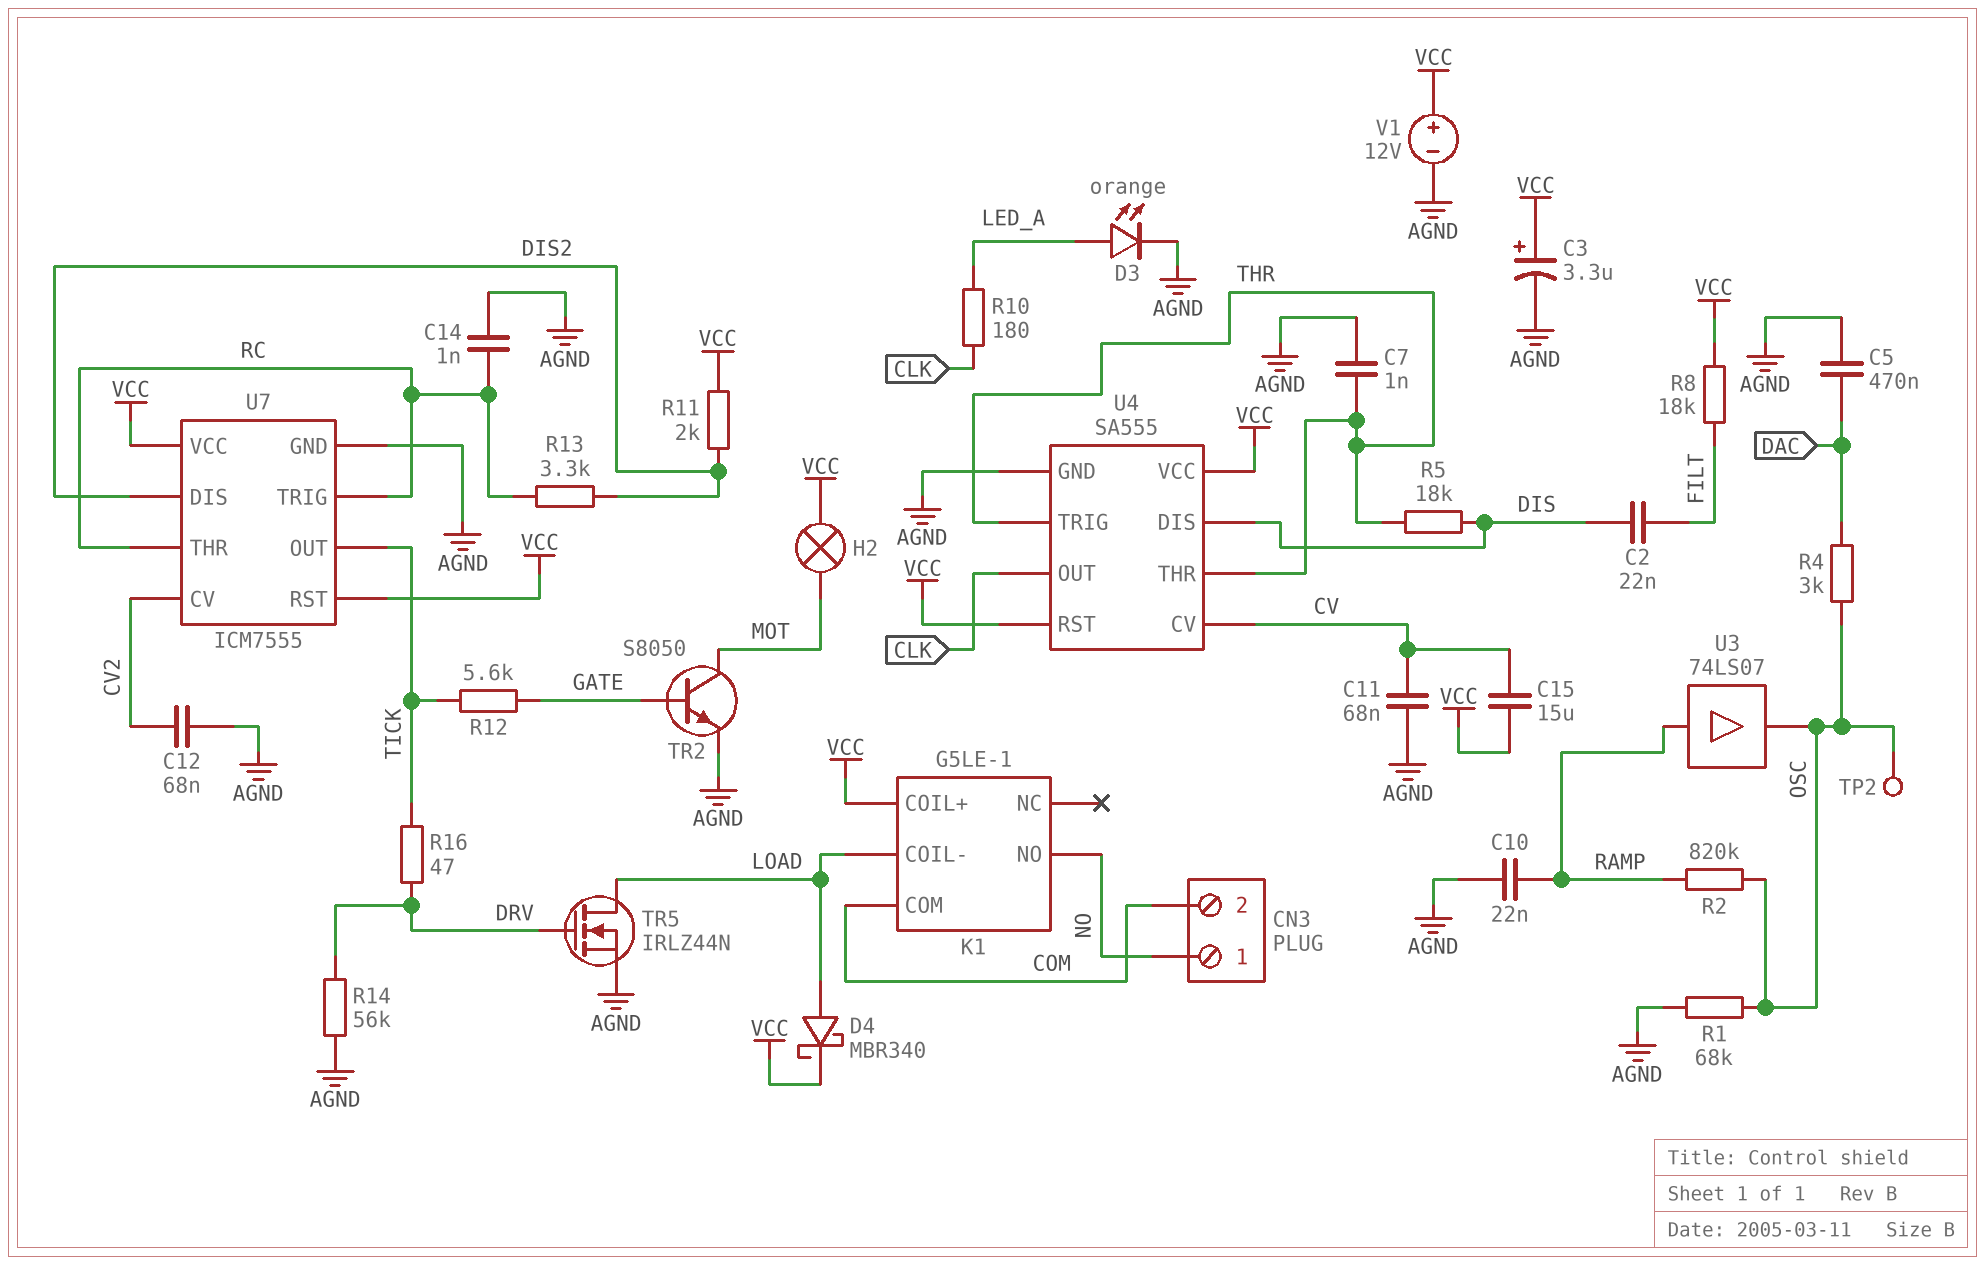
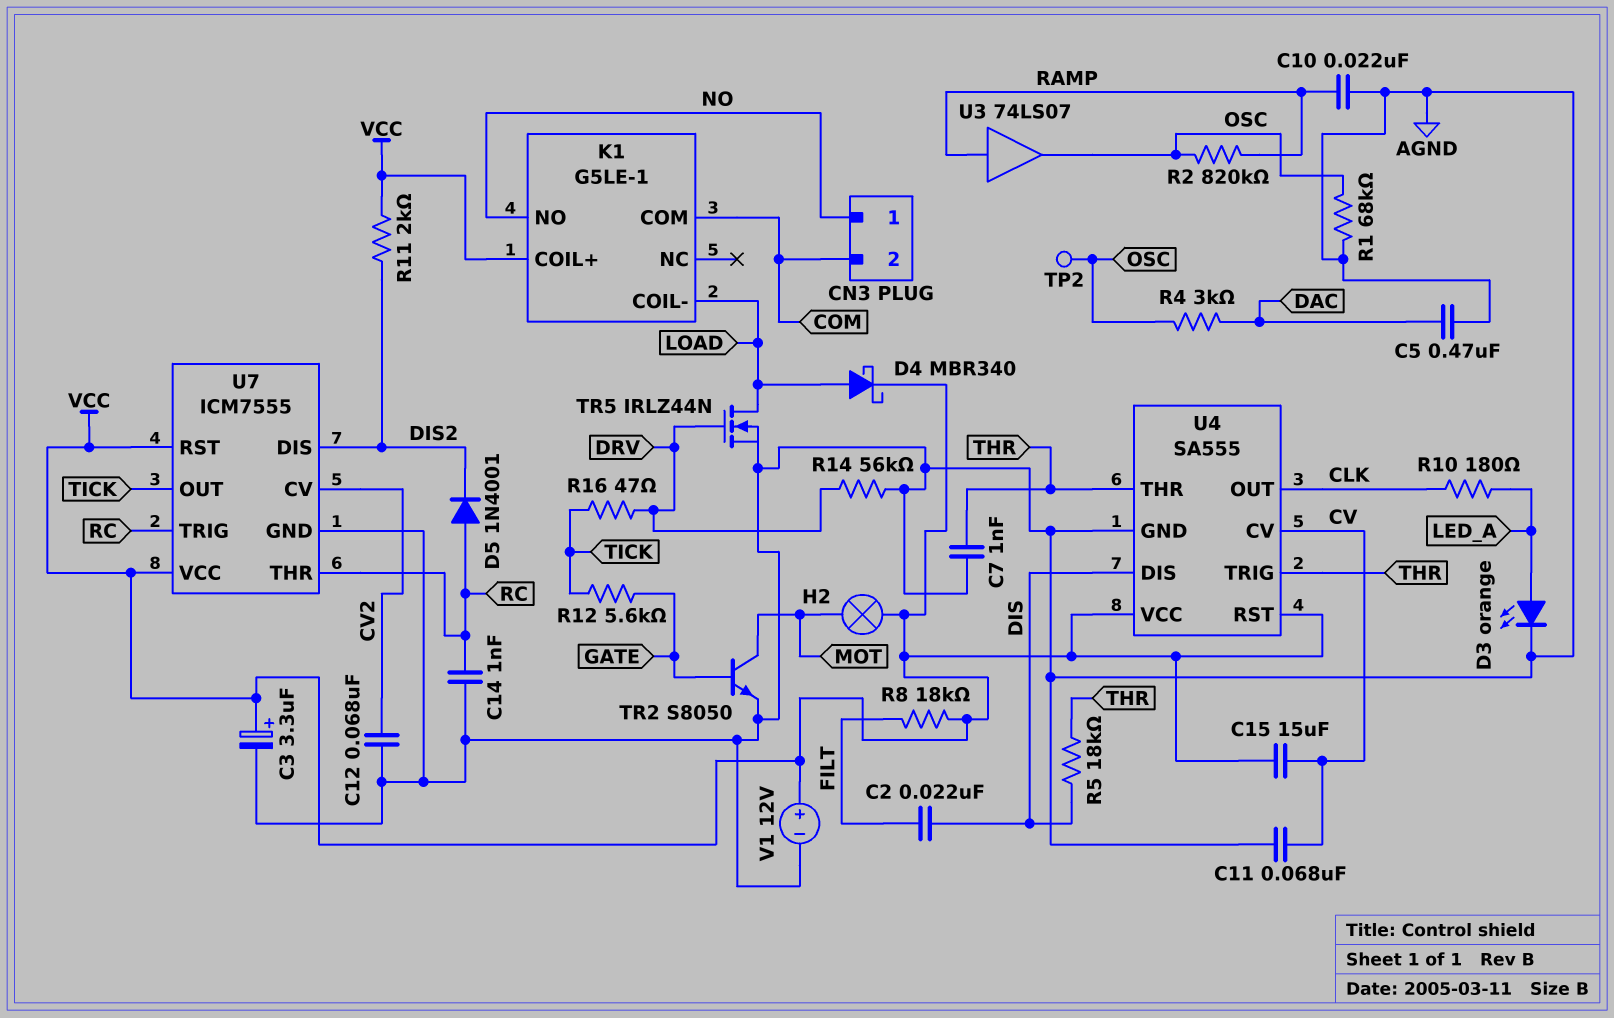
D5: none -> diode 1N4001 (A RC, K DIS2)
R13: 3.3k (DIS2, RC) -> none

